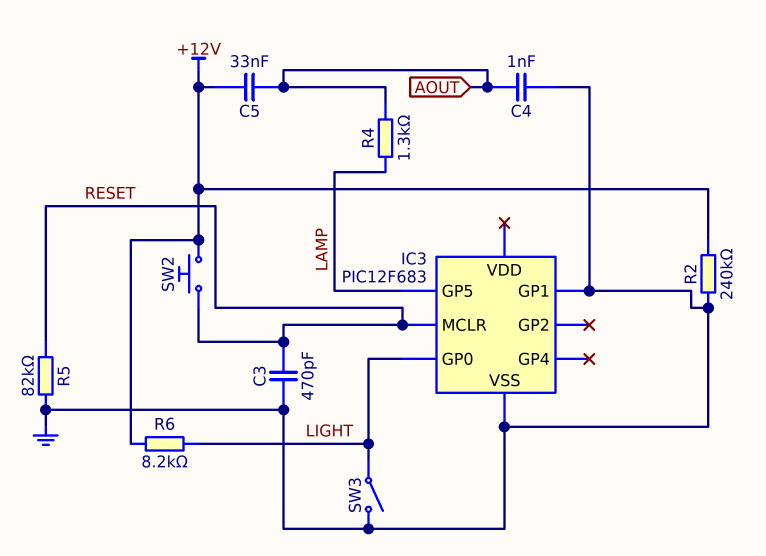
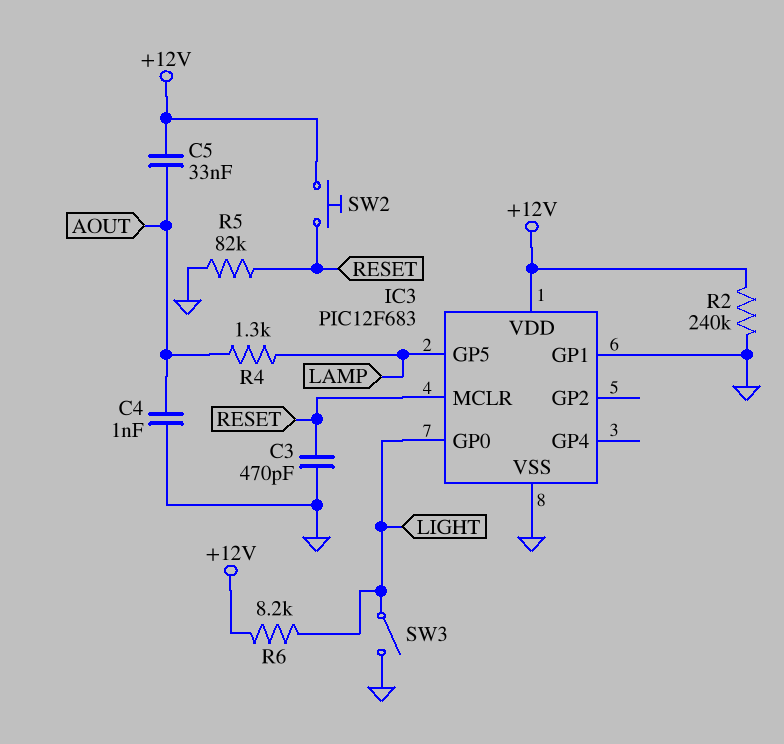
IC3 pin VDD: none -> +12V

